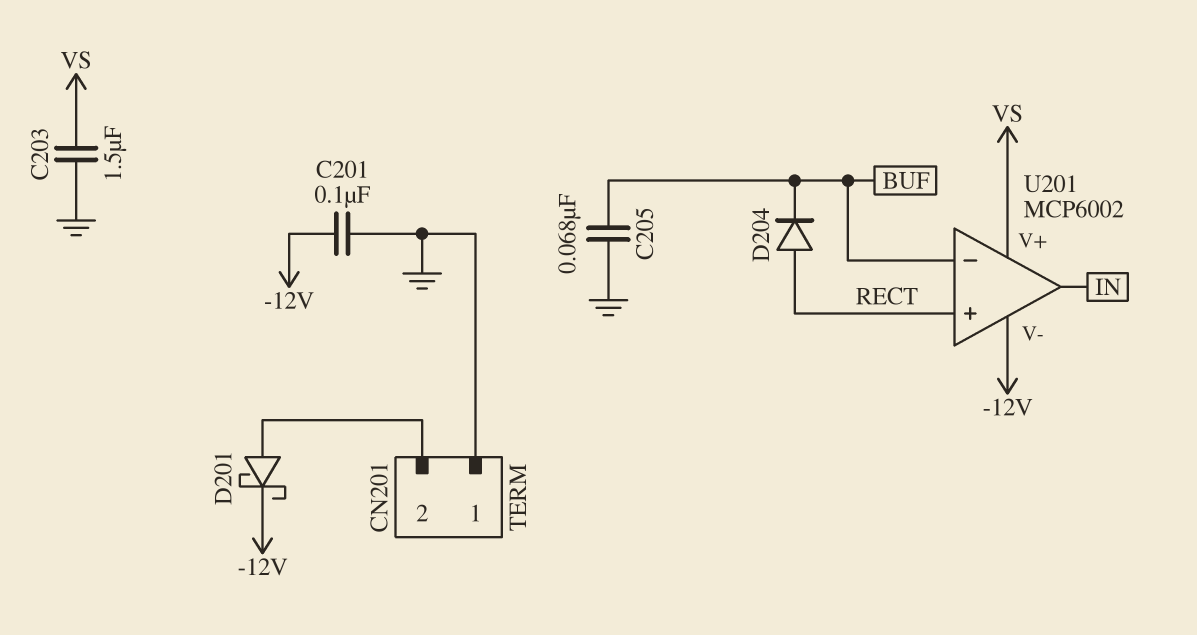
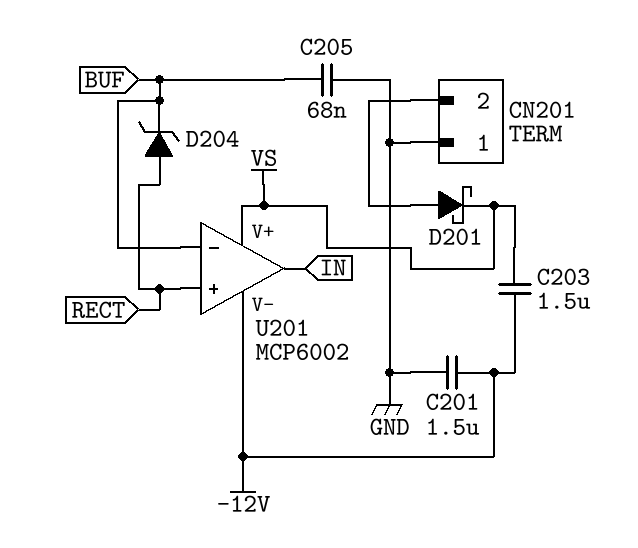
C201: 100nF (-12V, GND) -> 1.5uF (-12V, GND)
C203: 1.5uF (GND, VS) -> 1.5uF (-12V, VS)
D201: schottky (A CN201/2, K -12V) -> schottky (A CN201/2, K VS)
D204: diode (A RECT, K BUF) -> zener (A RECT, K BUF)

